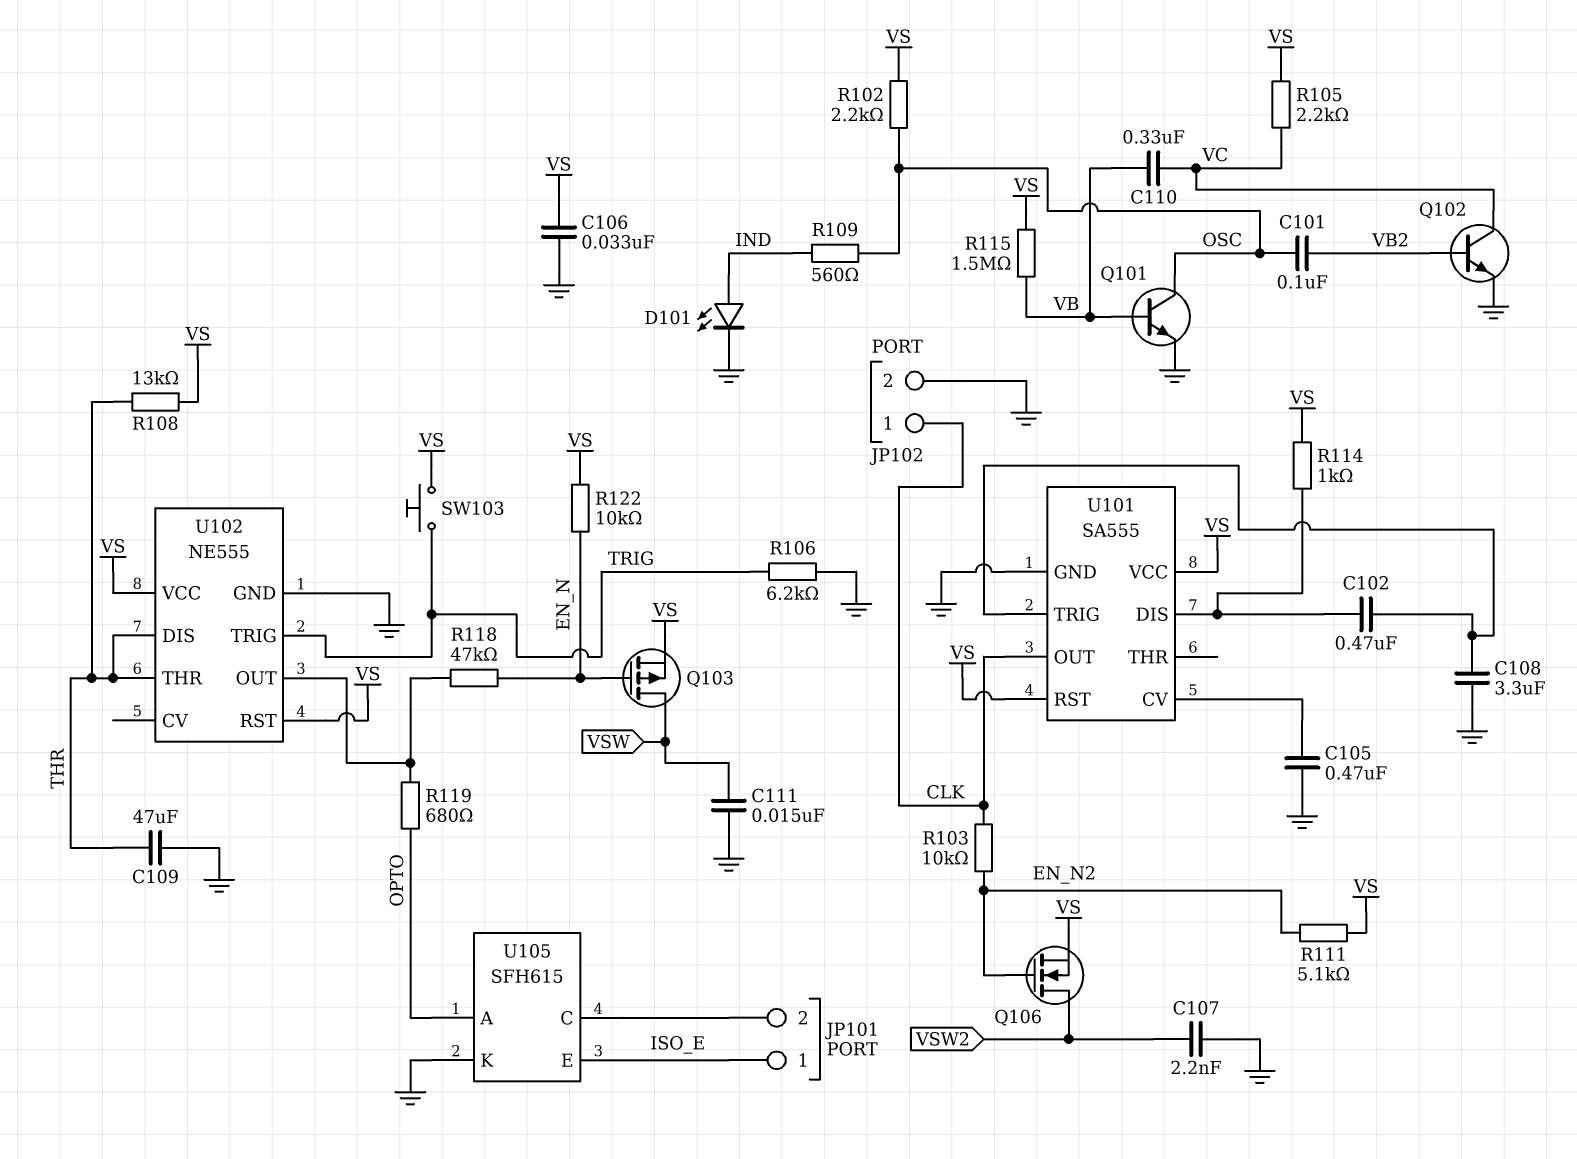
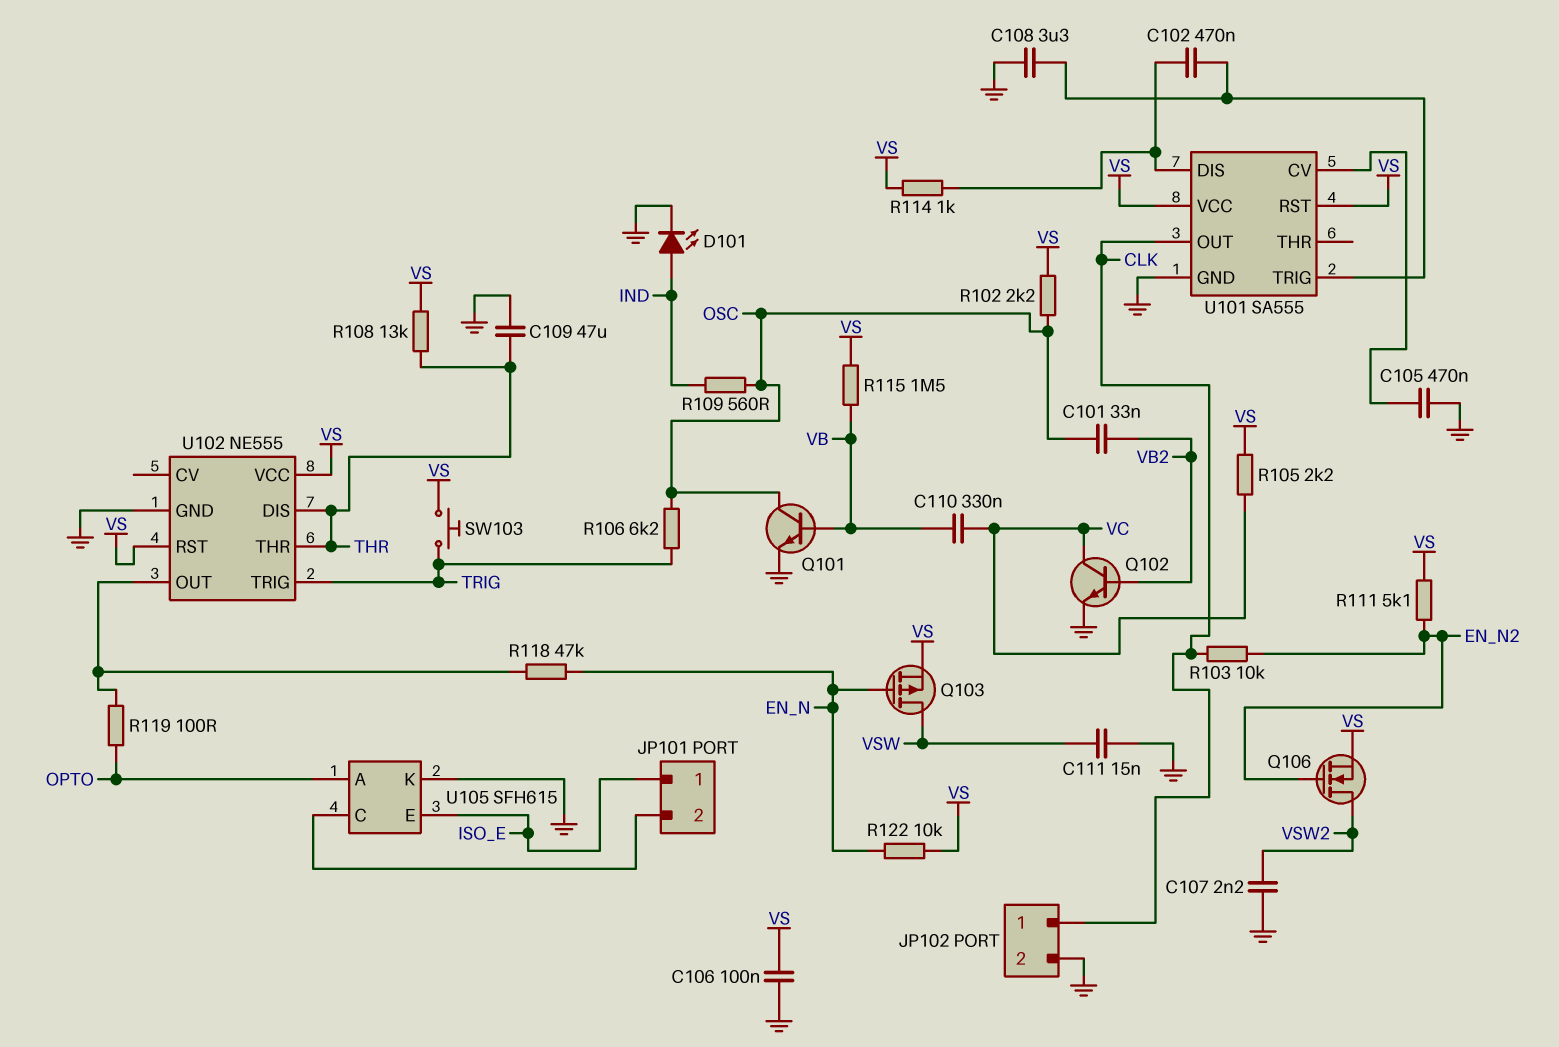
C101: 100nF (OSC, VB2) -> 33nF (OSC, VB2)
C106: 33nF (GND, VS) -> 100nF (GND, VS)
R106: 6.2k (GND, TRIG) -> 6.2k (OSC, TRIG)
R119: 680 (OPTO, U102/OUT) -> 100 (OPTO, U102/OUT)

